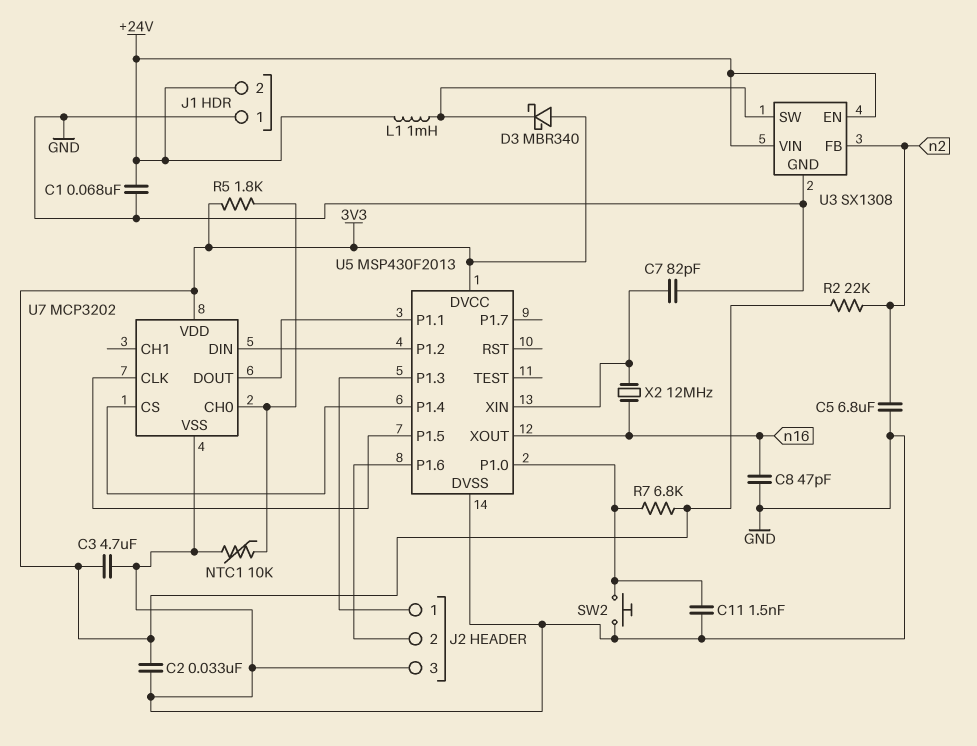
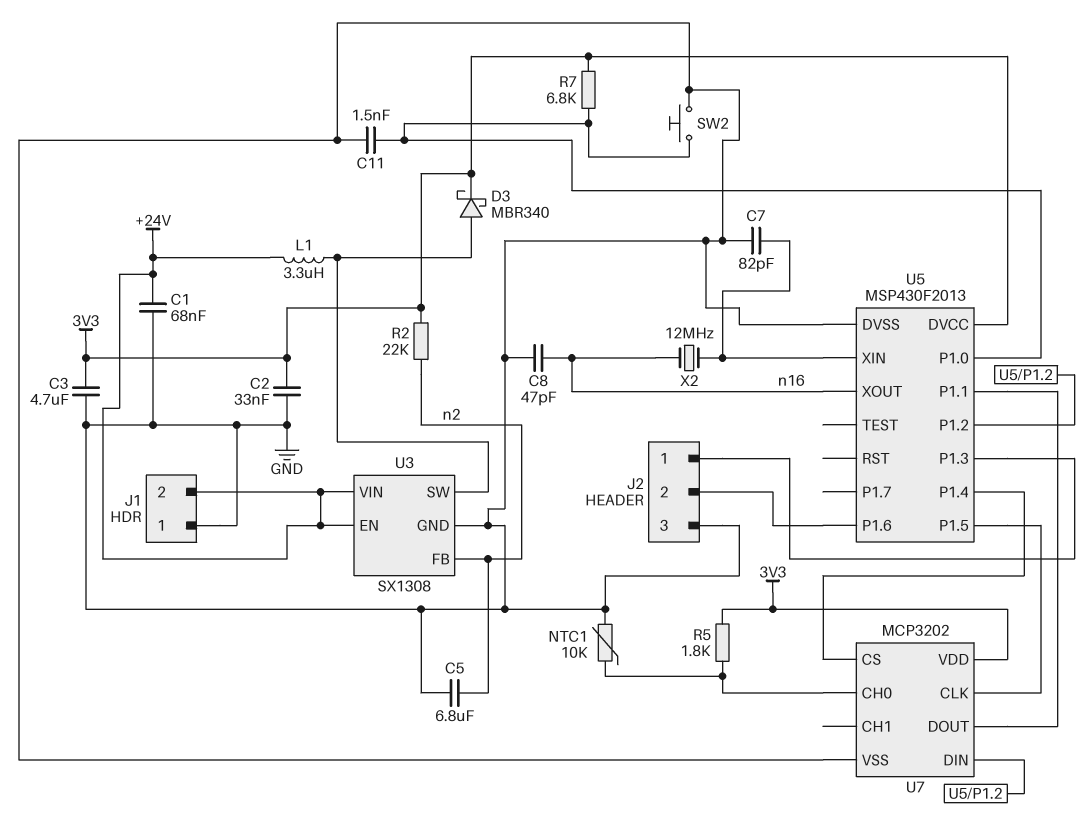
D3: schottky MBR340 (A 3V3, K U3/SW) -> schottky MBR340 (A U3/SW, K 3V3)
L1: 1mH (+24V, U3/SW) -> 3.3uH (+24V, U3/SW)

